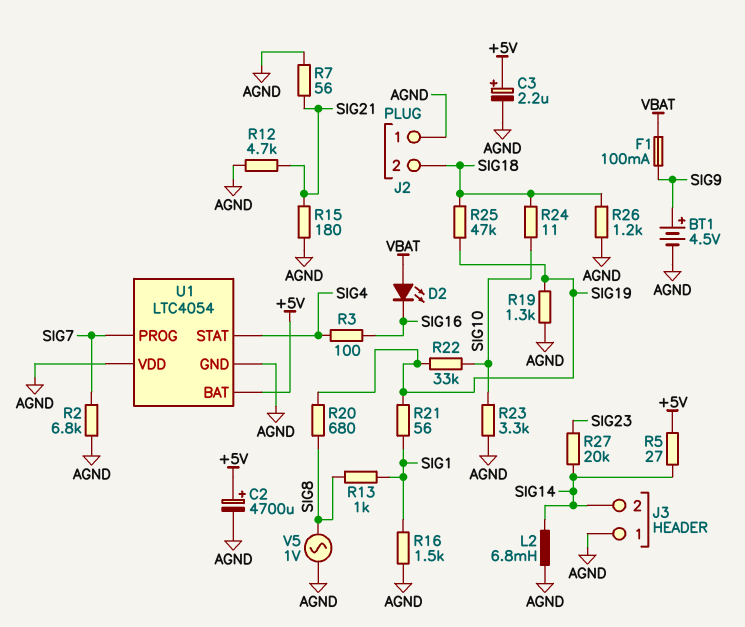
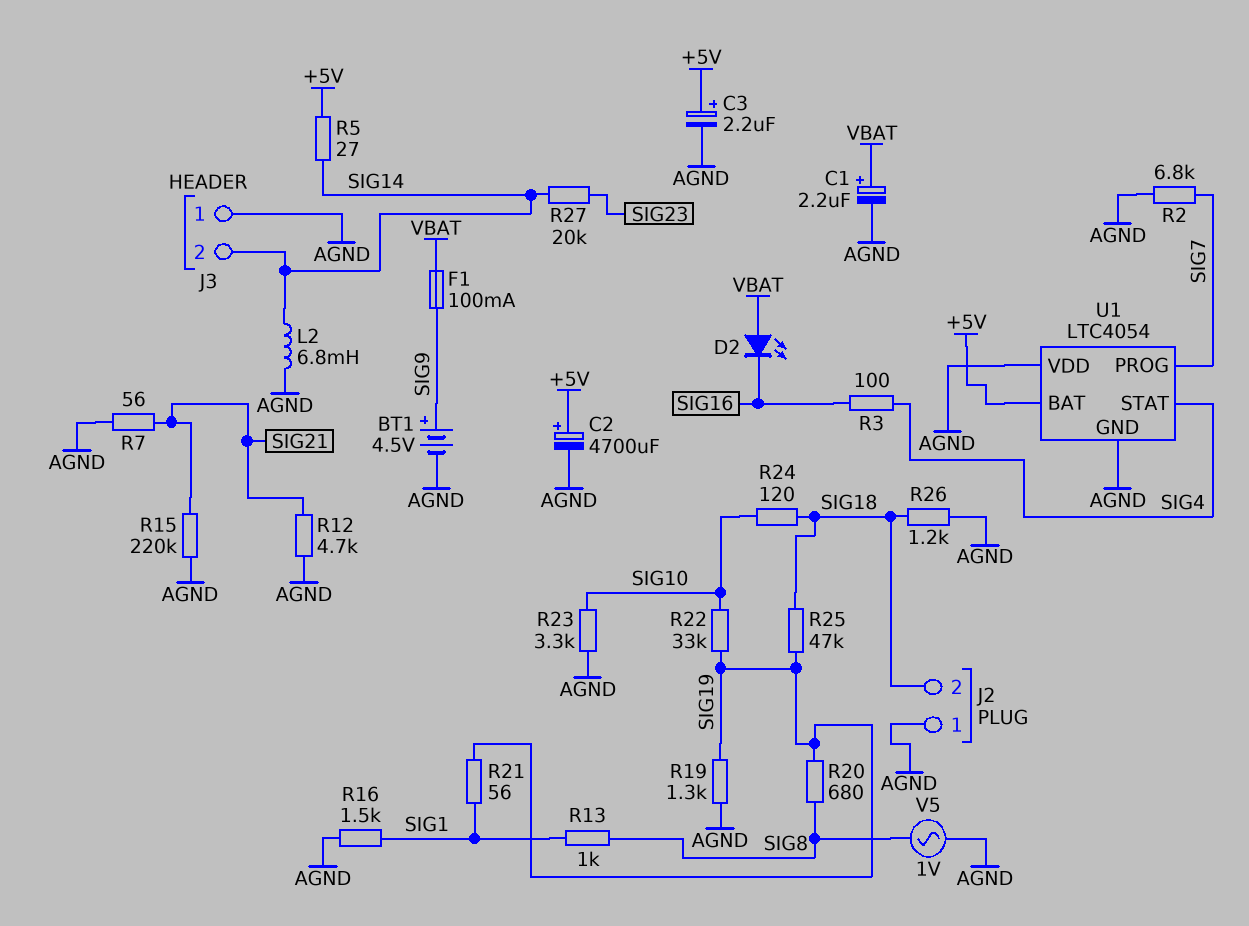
C1: none -> 2.2uF (plus VBAT, minus AGND)
R15: 180 (AGND, SIG21) -> 220k (AGND, SIG21)
R24: 11 (SIG10, SIG18) -> 120 (SIG10, SIG18)

